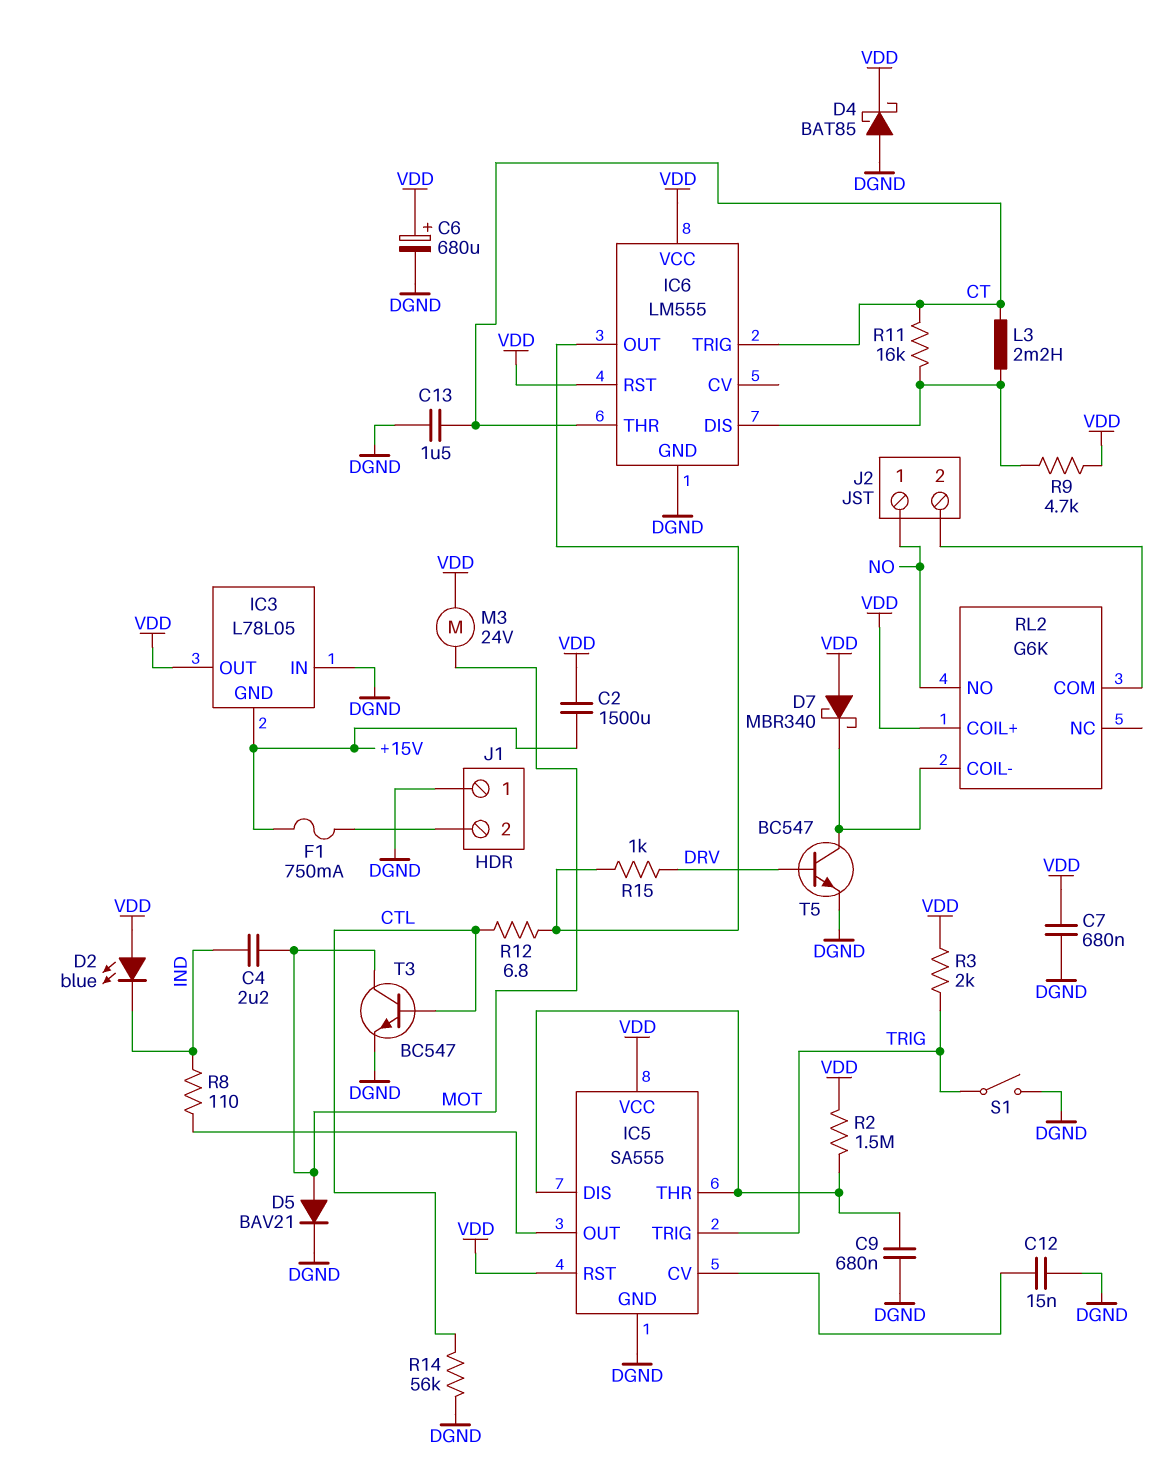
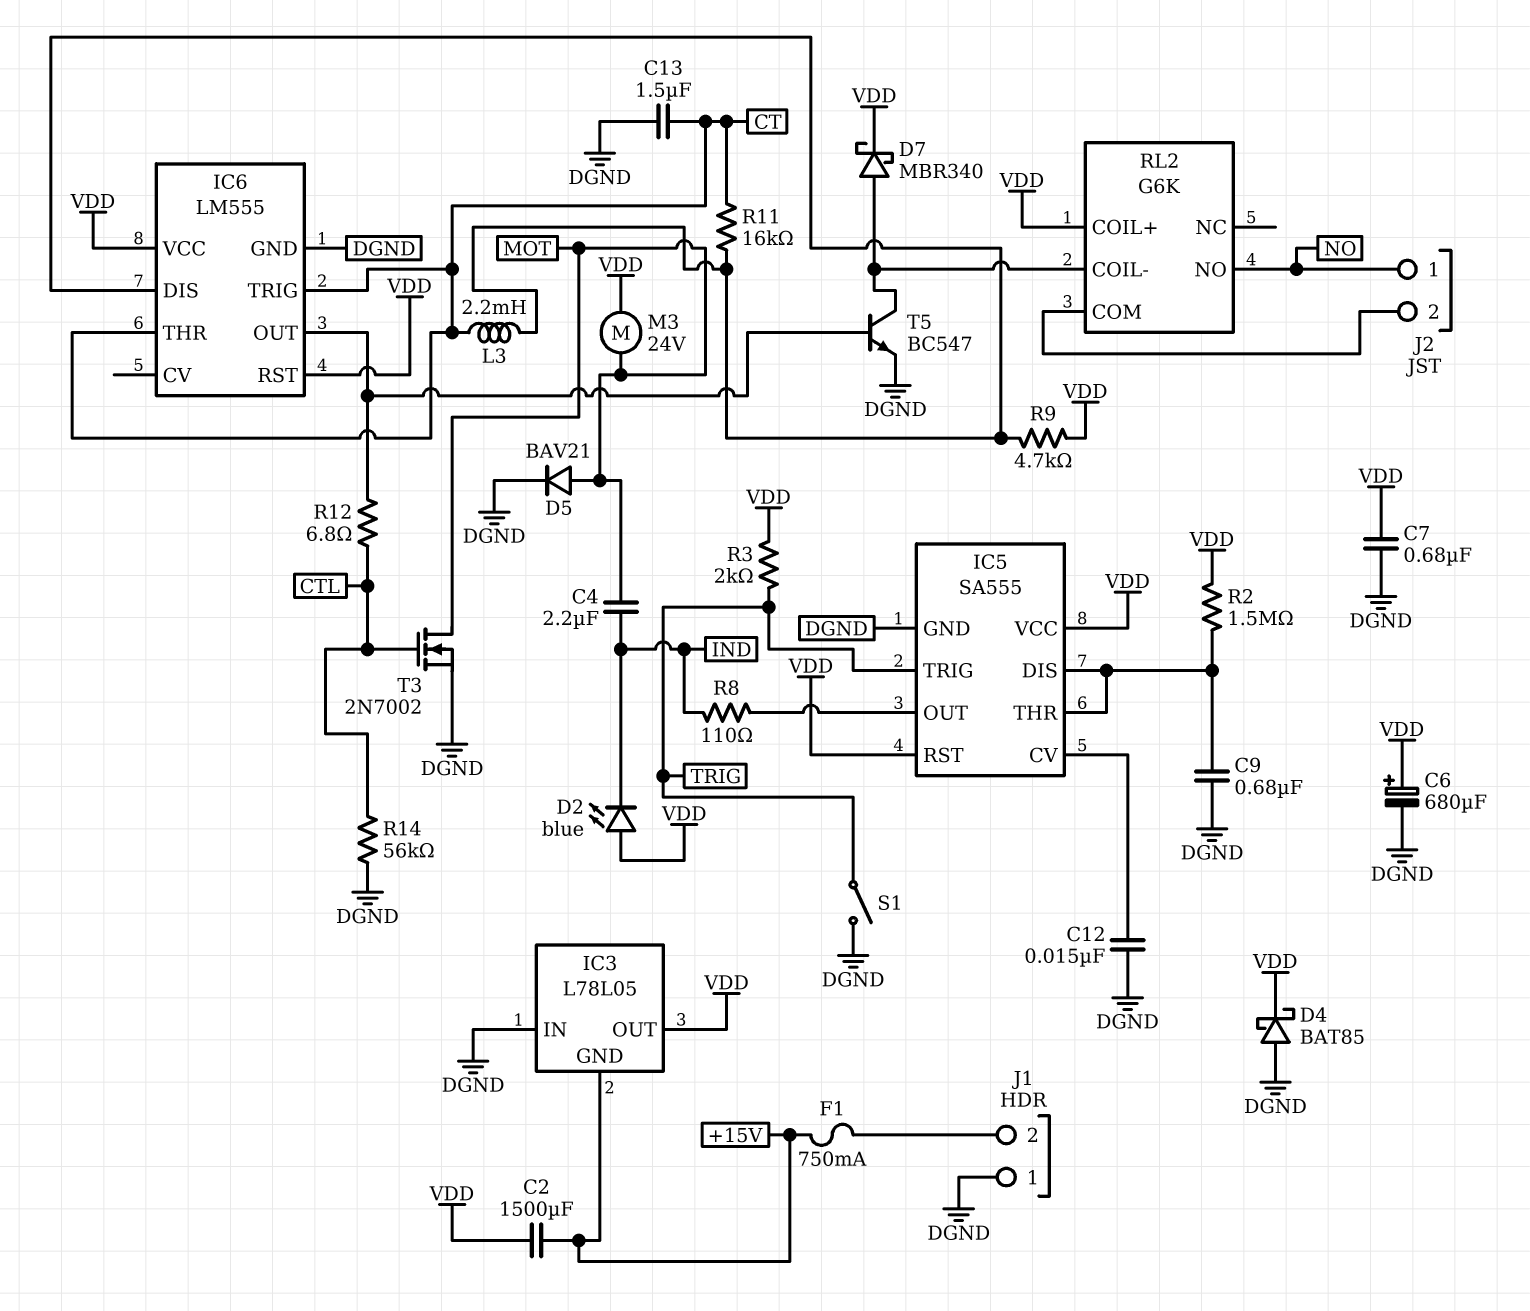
D7: schottky MBR340 (A VDD, K RL2/COIL-) -> schottky MBR340 (A RL2/COIL-, K VDD)
R15: 1k (DRV, IC6/OUT) -> none
T3: NPN BC547 (B CTL, C MOT, E DGND) -> NMOS 2N7002 (G CTL, D MOT, S DGND)
T5: NPN BC547 (B DRV, C RL2/COIL-, E DGND) -> NPN BC547 (B IC6/OUT, C RL2/COIL-, E DGND)

